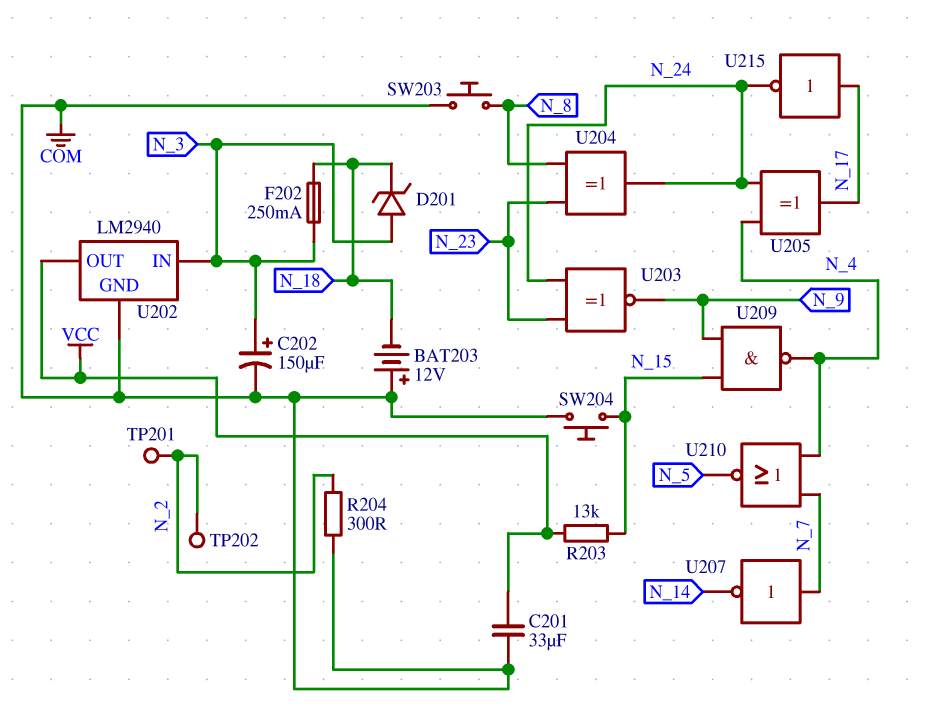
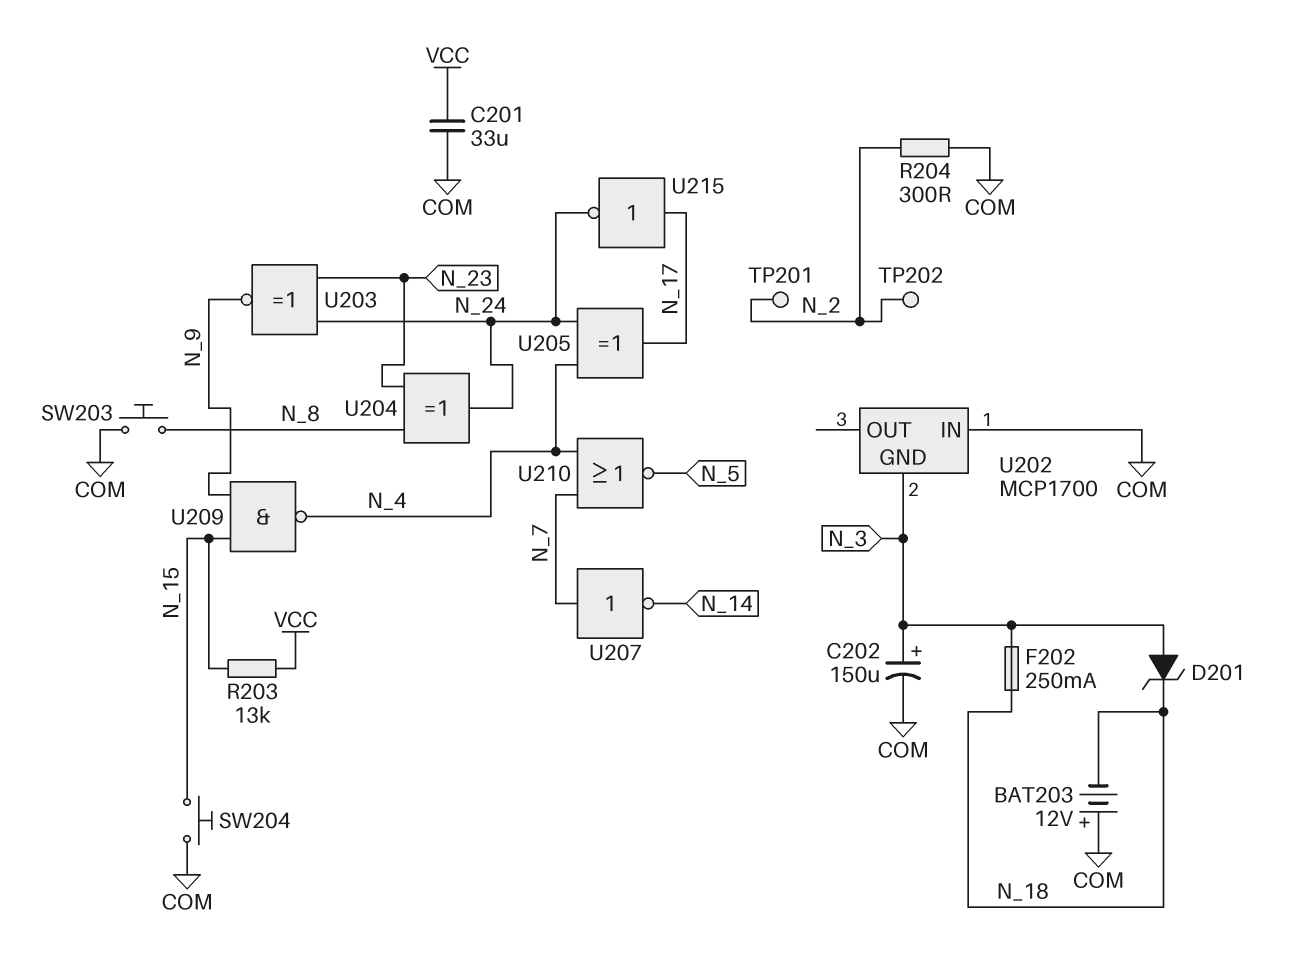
U202: LM2940 -> MCP1700
U202 pin GND: COM -> N_3
U202 pin IN: N_3 -> COM
U202 pin OUT: VCC -> none

